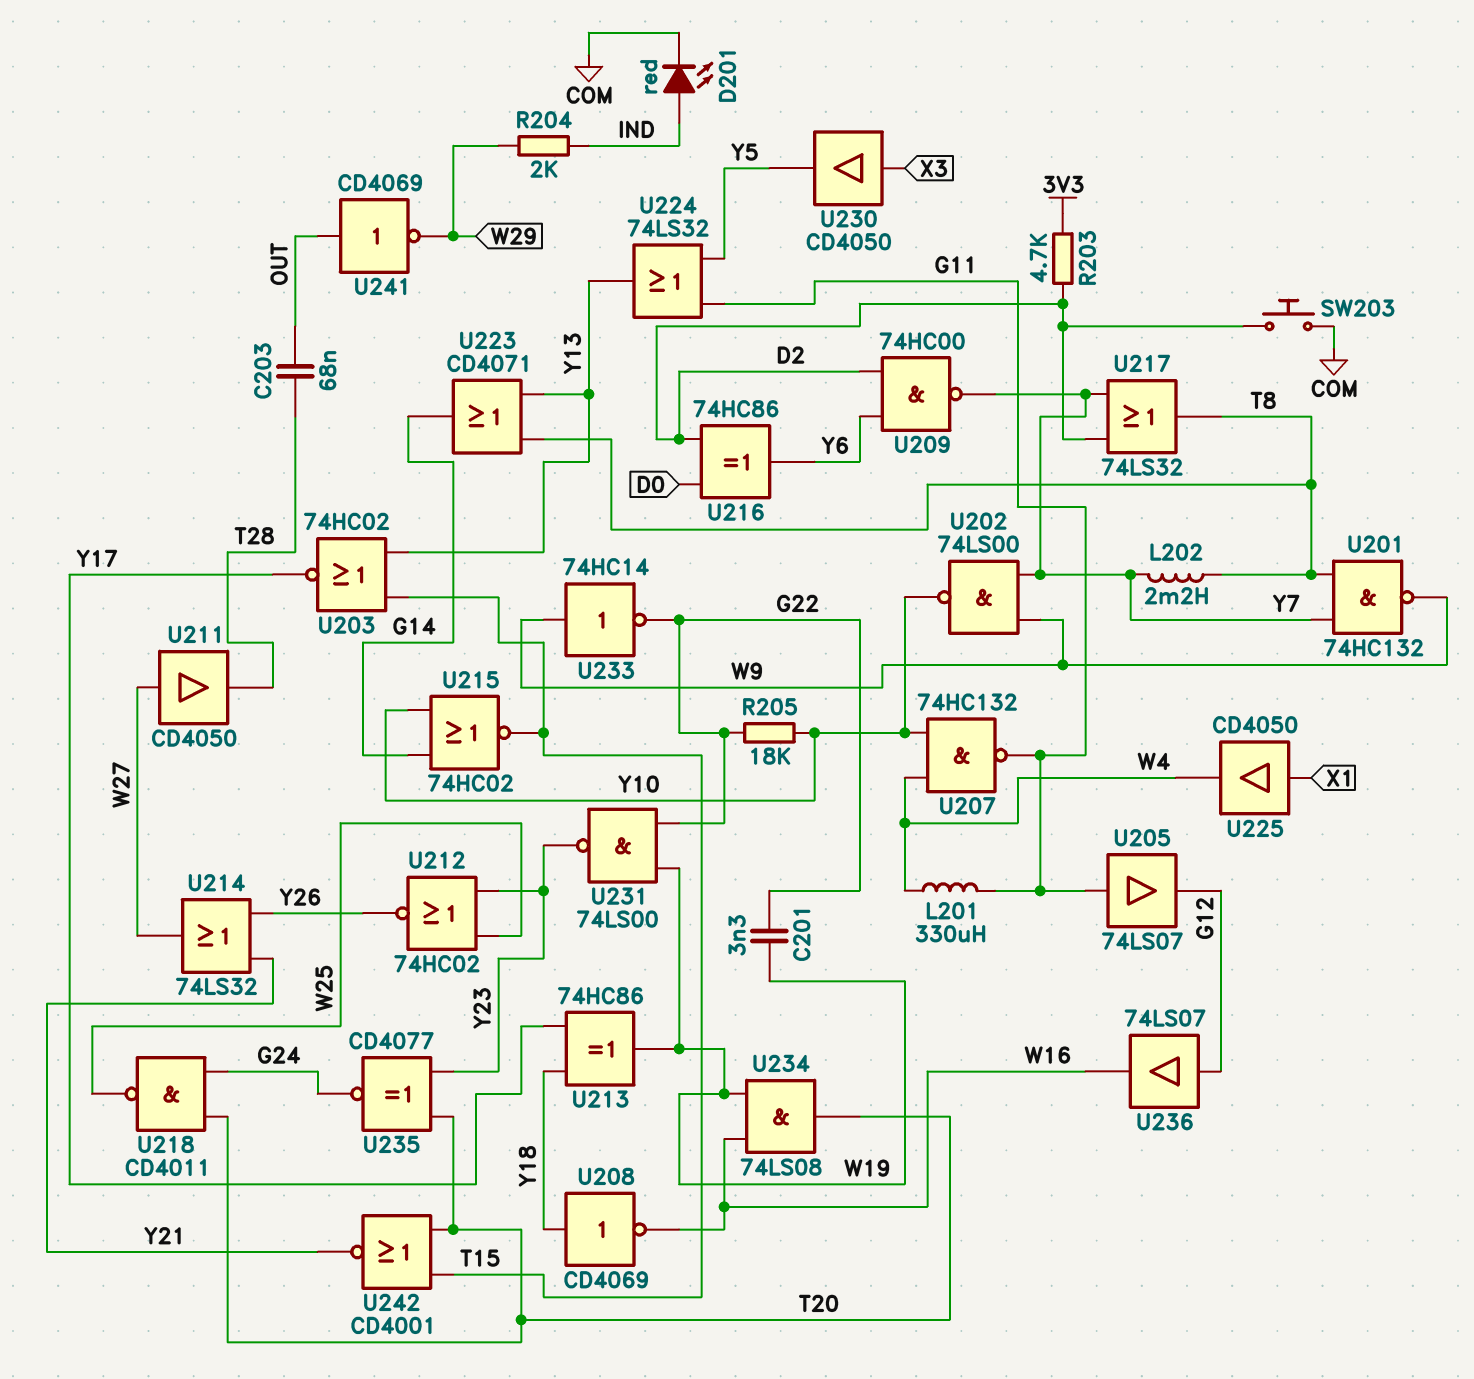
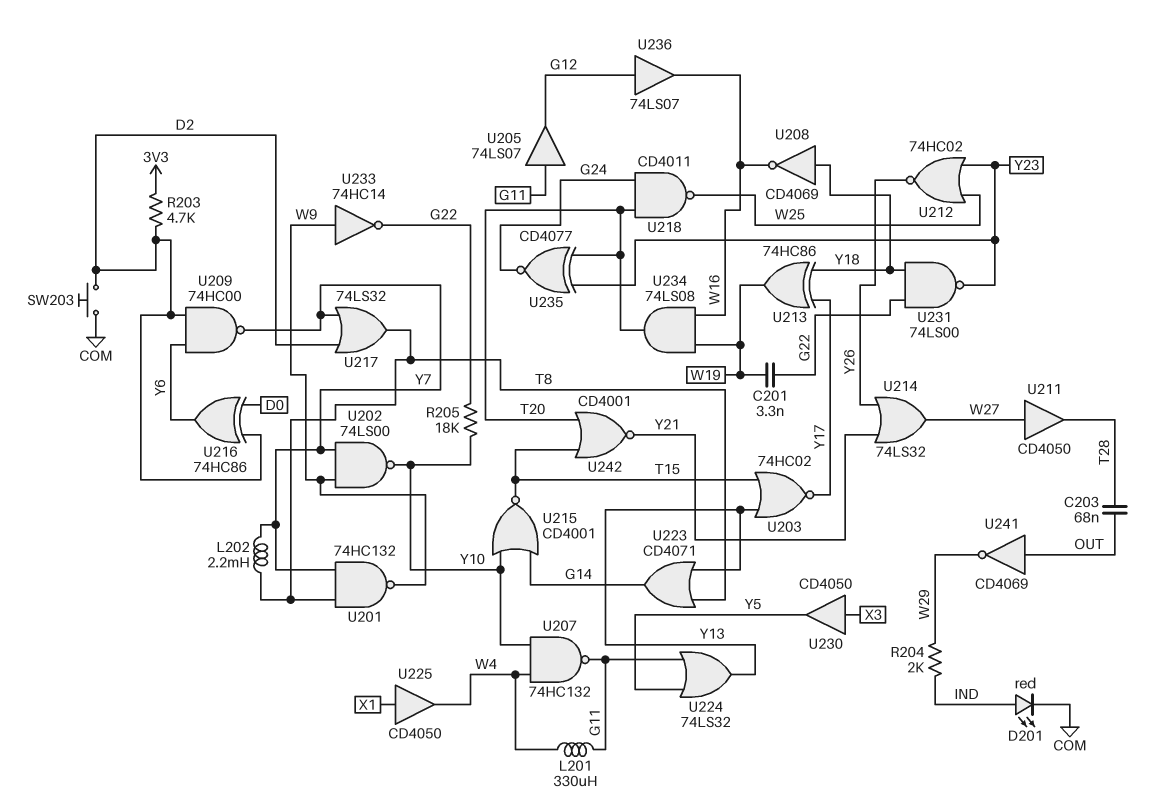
U215: NOR 74HC02 (in G14, in Y10, out T15) -> NOR CD4001 (in G14, in Y10, out T15)
U231: NAND 74LS00 (in G22, in W19, out Y23) -> NAND 74LS00 (in G22, in Y18, out Y23)

